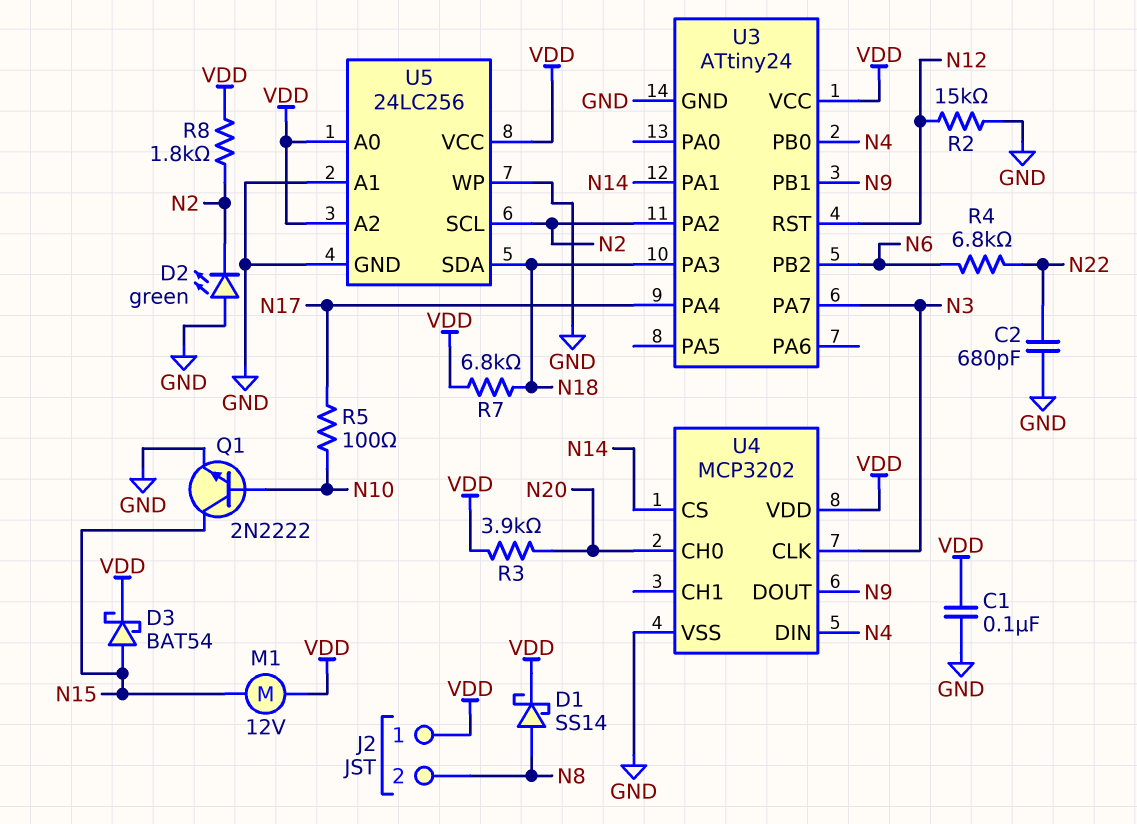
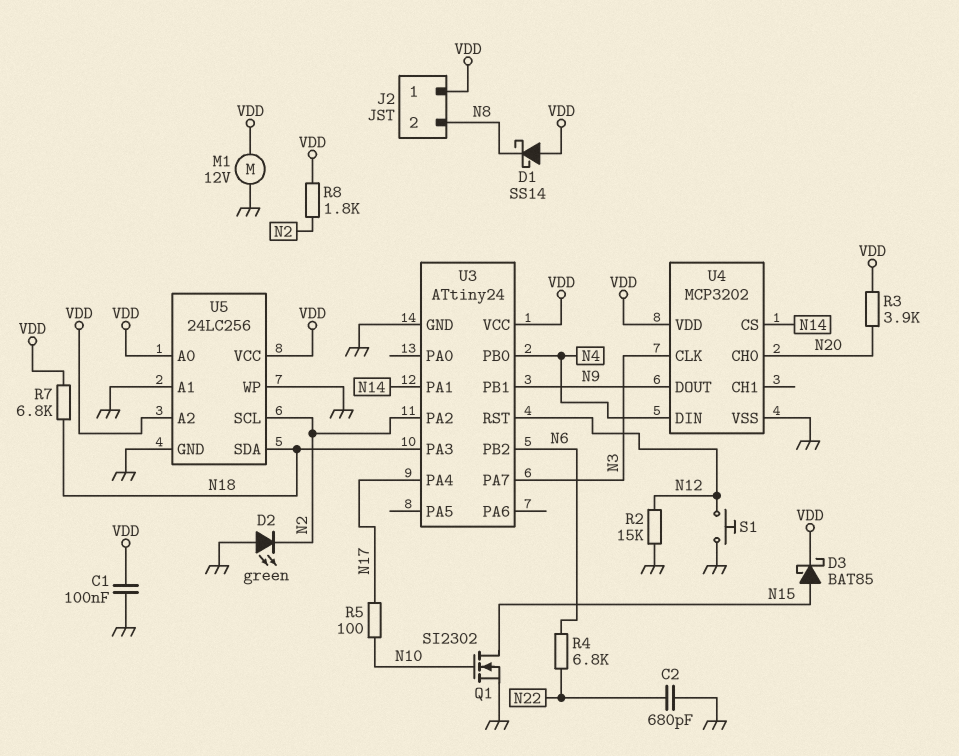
D1: schottky SS14 (A N8, K VDD) -> schottky SS14 (A VDD, K N8)
D3: schottky BAT54 (A N15, K VDD) -> schottky BAT85 (A N15, K VDD)
M1: motor 12V (N15, VDD) -> motor 12V (GND, VDD)
Q1: NPN 2N2222 (B N10, C N15, E GND) -> NMOS SI2302 (G N10, D N15, S GND)
S1: none -> button (GND, N12)

